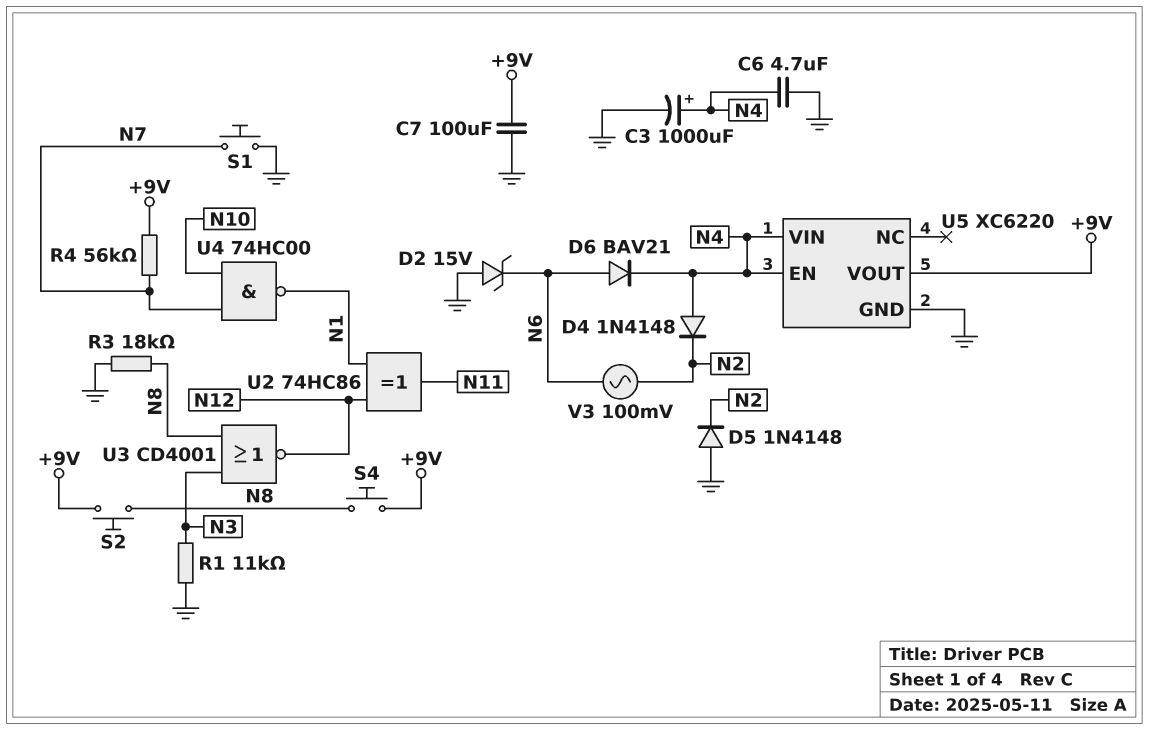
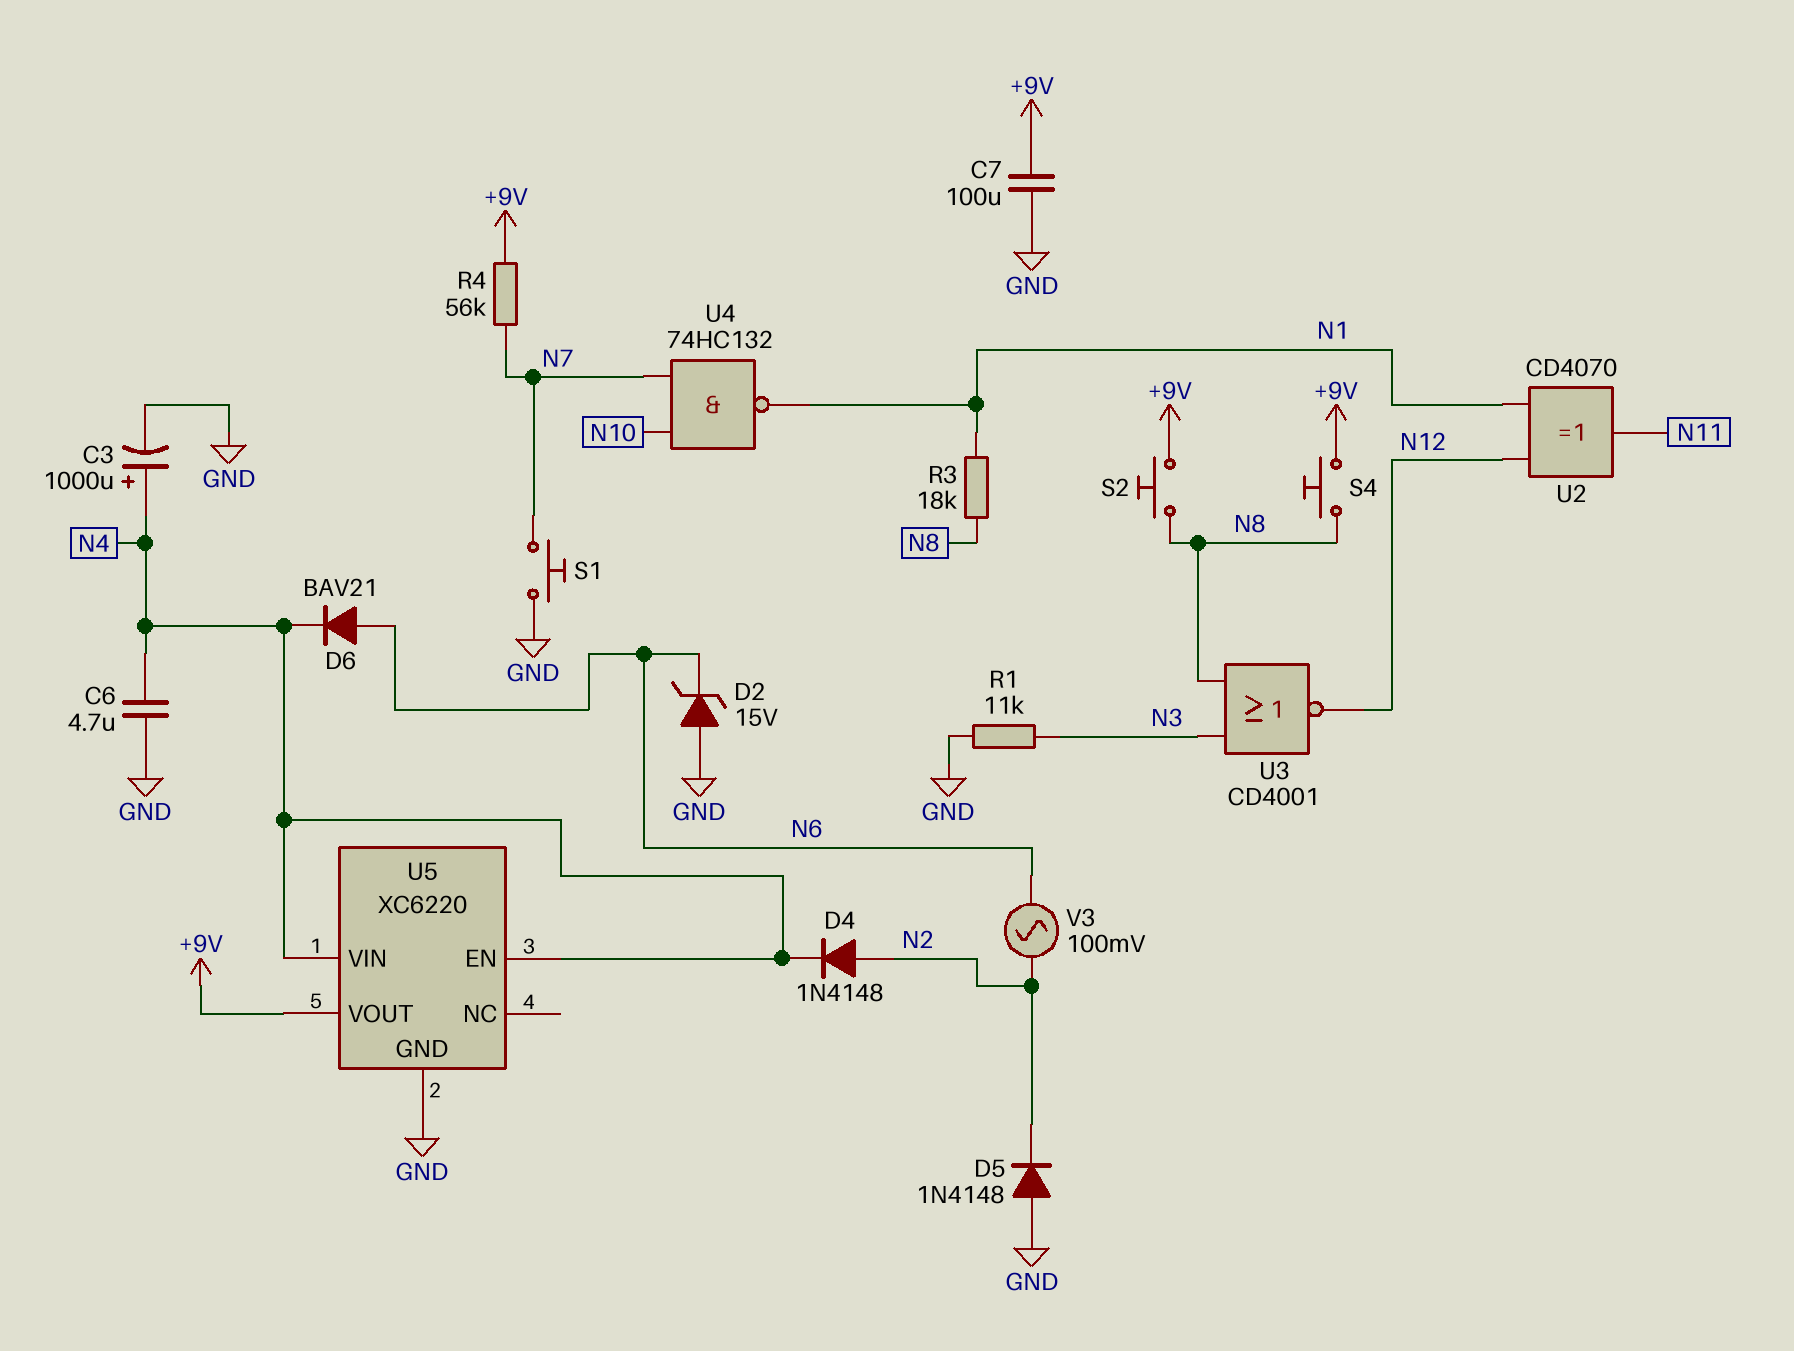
D4: diode 1N4148 (A N4, K N2) -> diode 1N4148 (A N2, K N4)
R3: 18k (GND, N8) -> 18k (N1, N8)
U2: XOR 74HC86 (in N1, in N12, out N11) -> XOR CD4070 (in N1, in N12, out N11)
U4: NAND 74HC00 (in N7, in N10, out N1) -> NAND 74HC132 (in N7, in N10, out N1)

